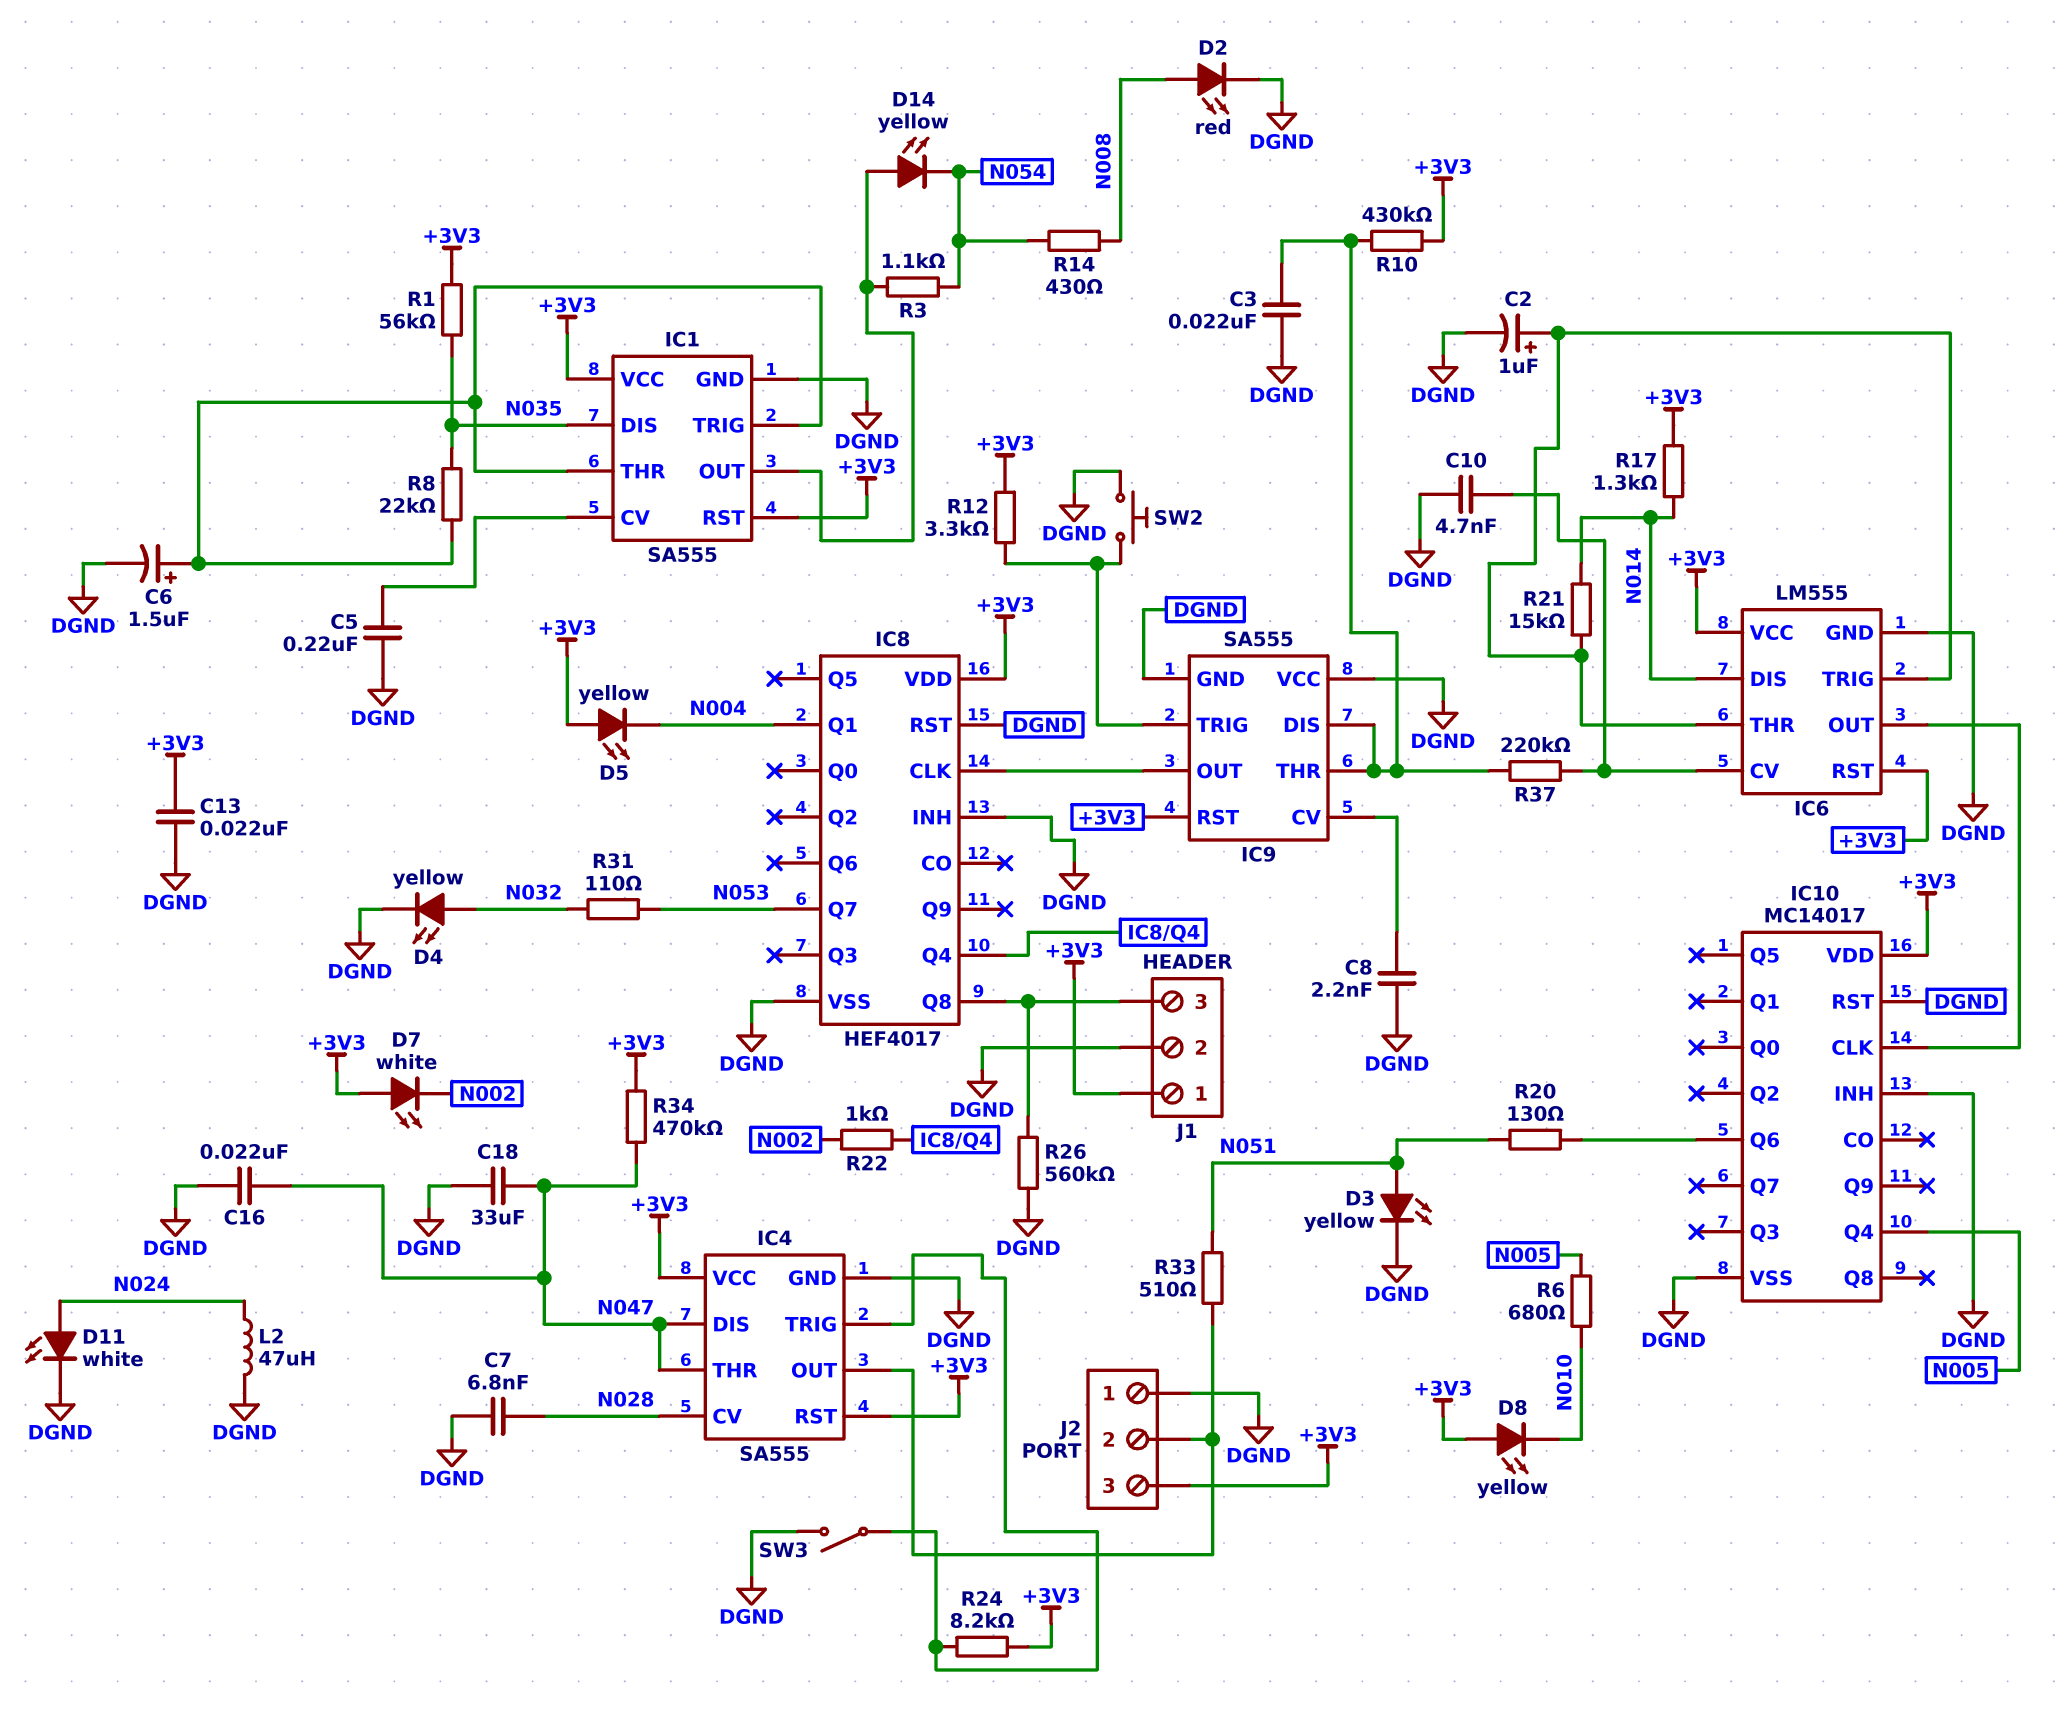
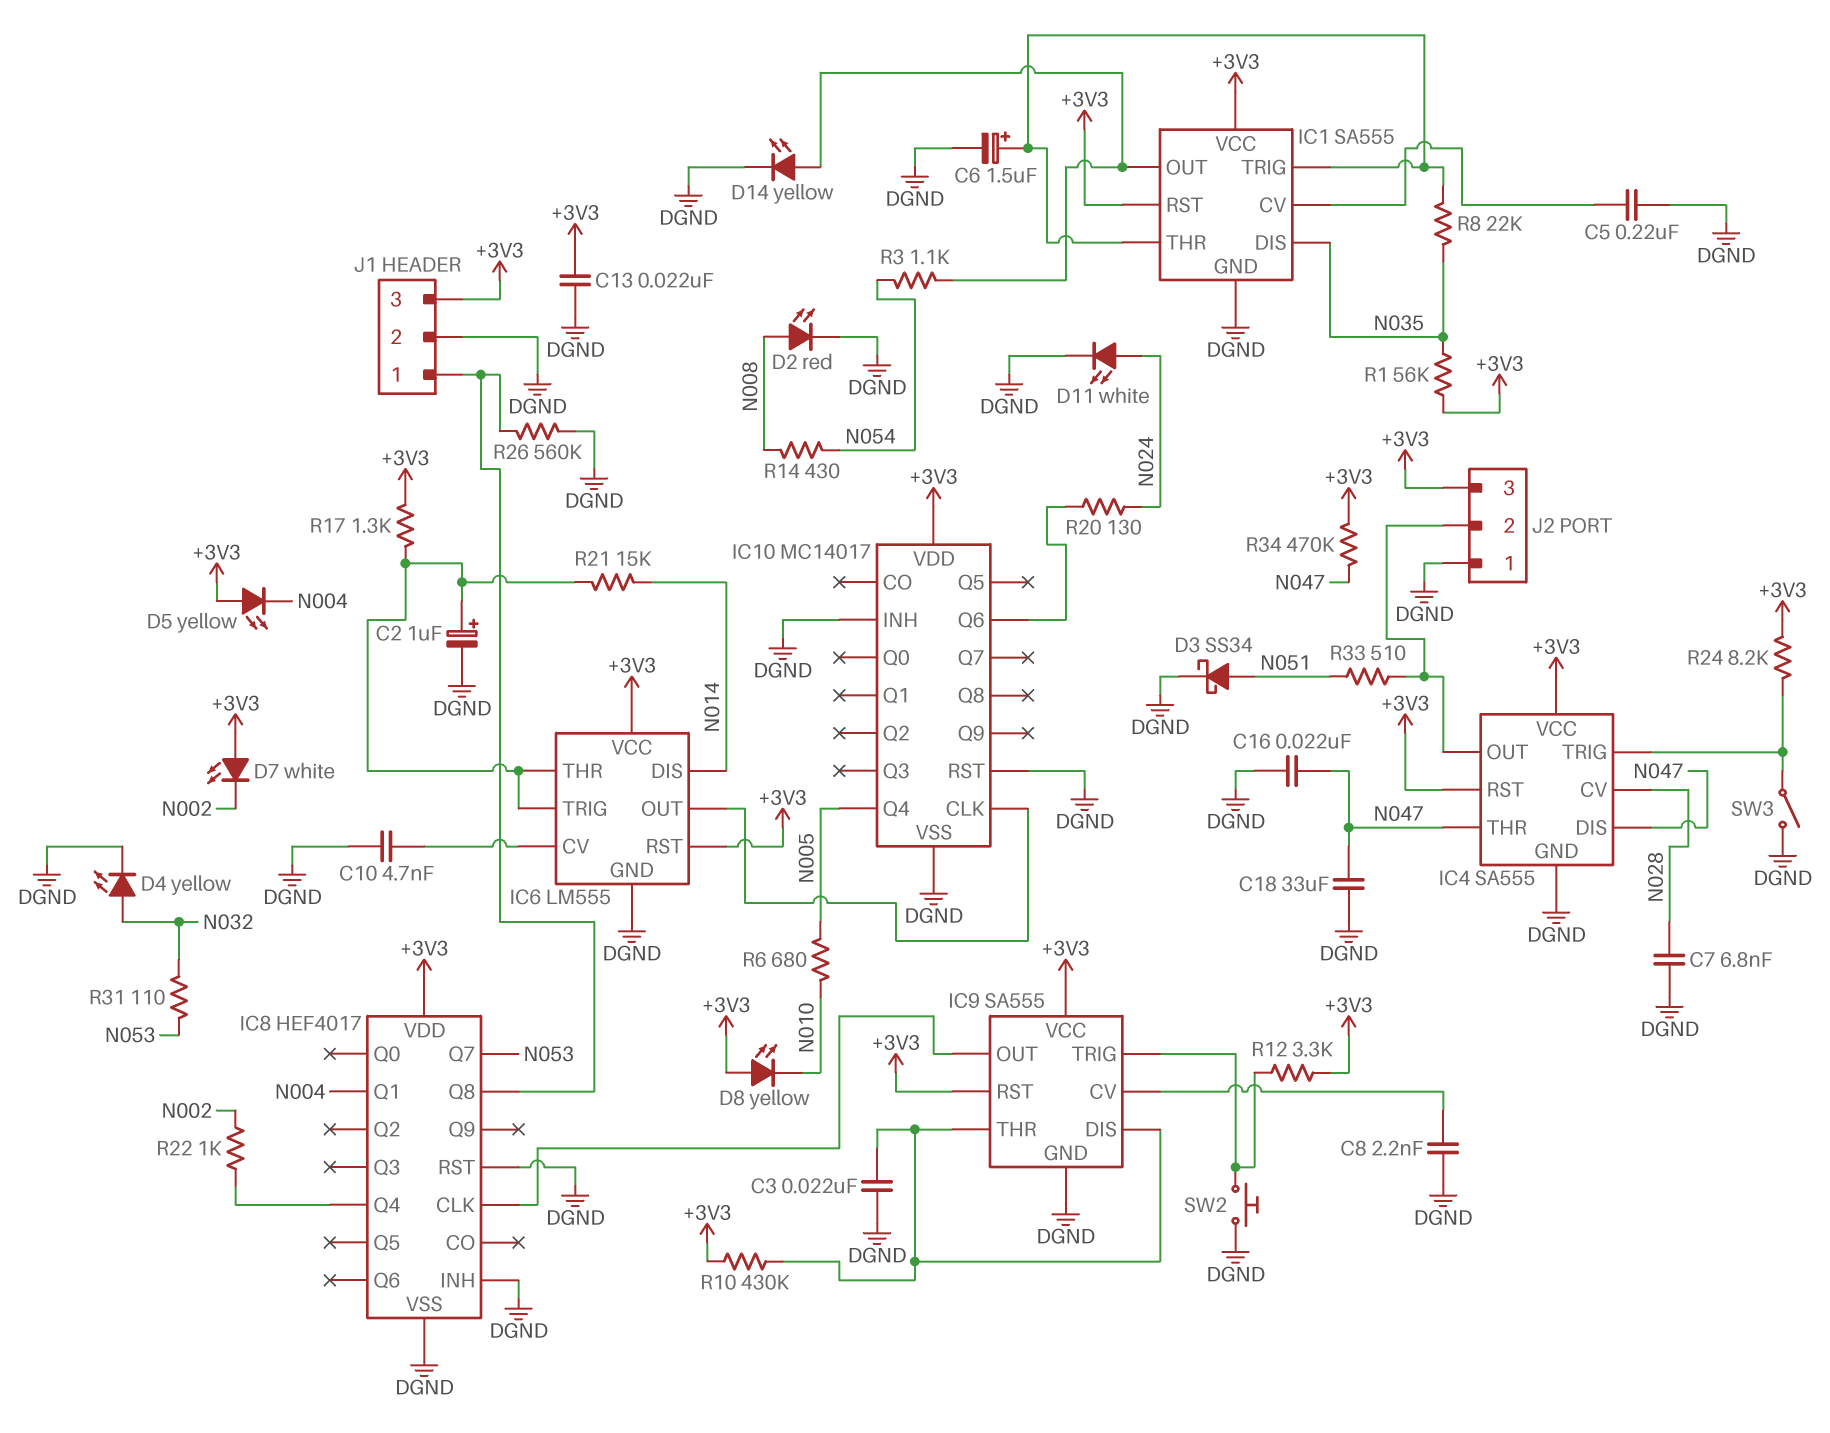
D3: LED yellow (A N051, K DGND) -> schottky SS34 (A N051, K DGND)
D14: LED yellow (A IC1/OUT, K N054) -> LED yellow (A IC1/OUT, K DGND)
IC9 pin VCC: DGND -> +3V3
J1 pin 1: +3V3 -> IC8/Q8
J1 pin 3: IC8/Q8 -> +3V3
L2: 47uH (DGND, N024) -> none
R17: 1.3k (+3V3, N014) -> 1.3k (+3V3, IC6/THR)
R20: 130 (IC10/Q6, N051) -> 130 (IC10/Q6, N024)
R37: 220k (IC6/CV, IC9/DIS) -> none

